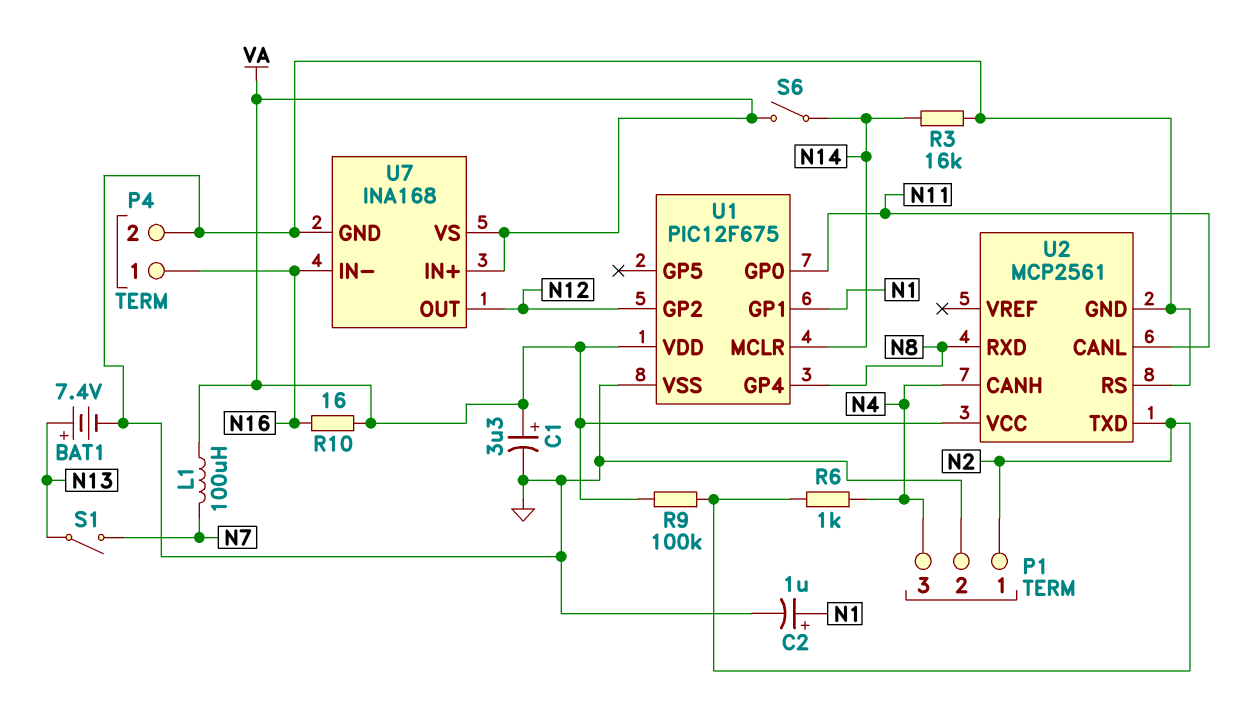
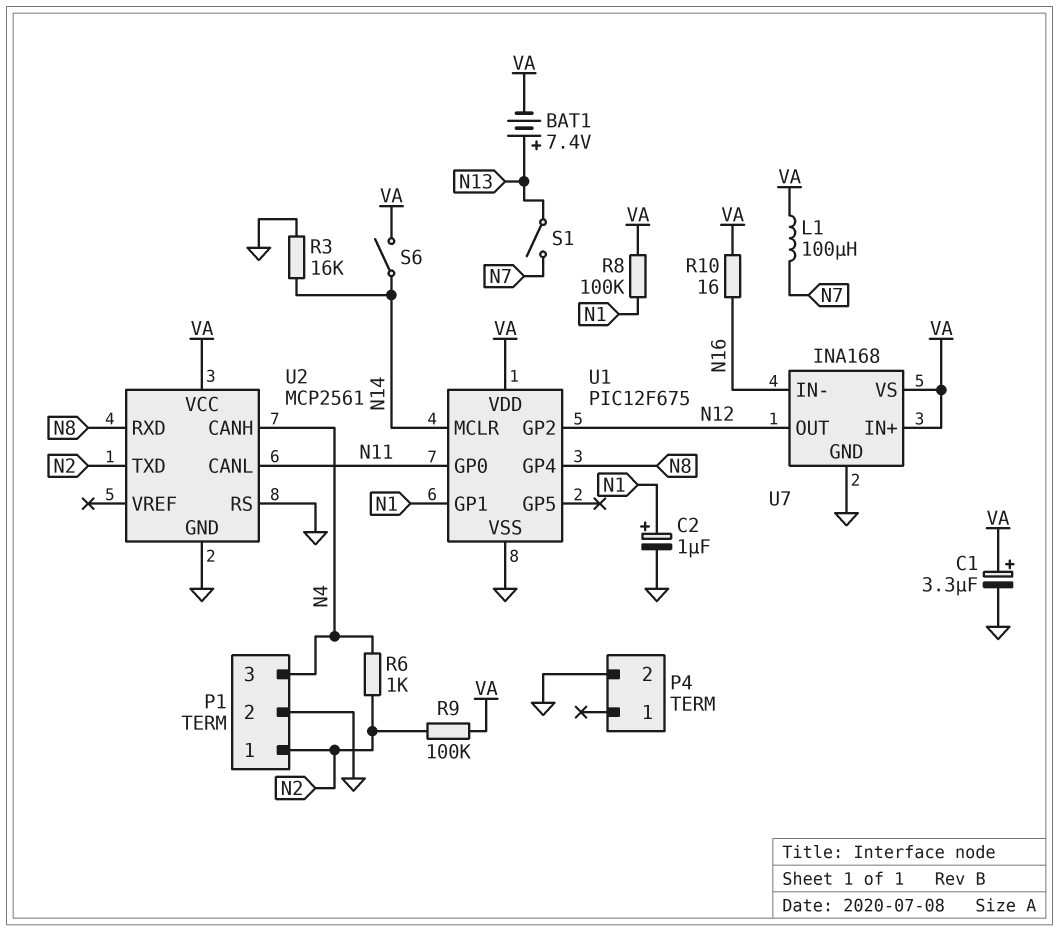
BAT1: 7.4V (plus N13, minus GND) -> 7.4V (plus N13, minus VA)
P4 pin 1: N16 -> none
R8: none -> 100k (N1, VA)

